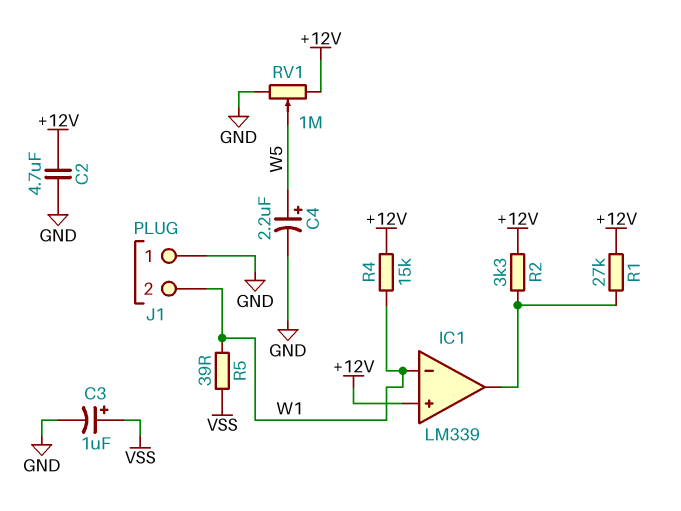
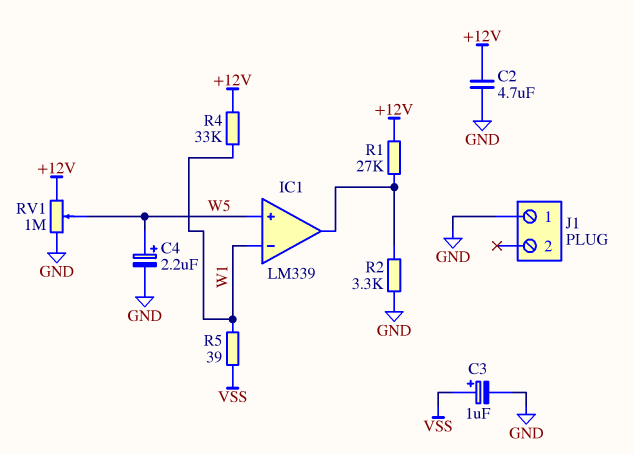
IC1 pin in+: +12V -> W5
J1 pin 2: W1 -> none
R2: 3.3k (+12V, IC1/out) -> 3.3k (GND, IC1/out)
R4: 15k (+12V, W1) -> 33k (+12V, W1)

